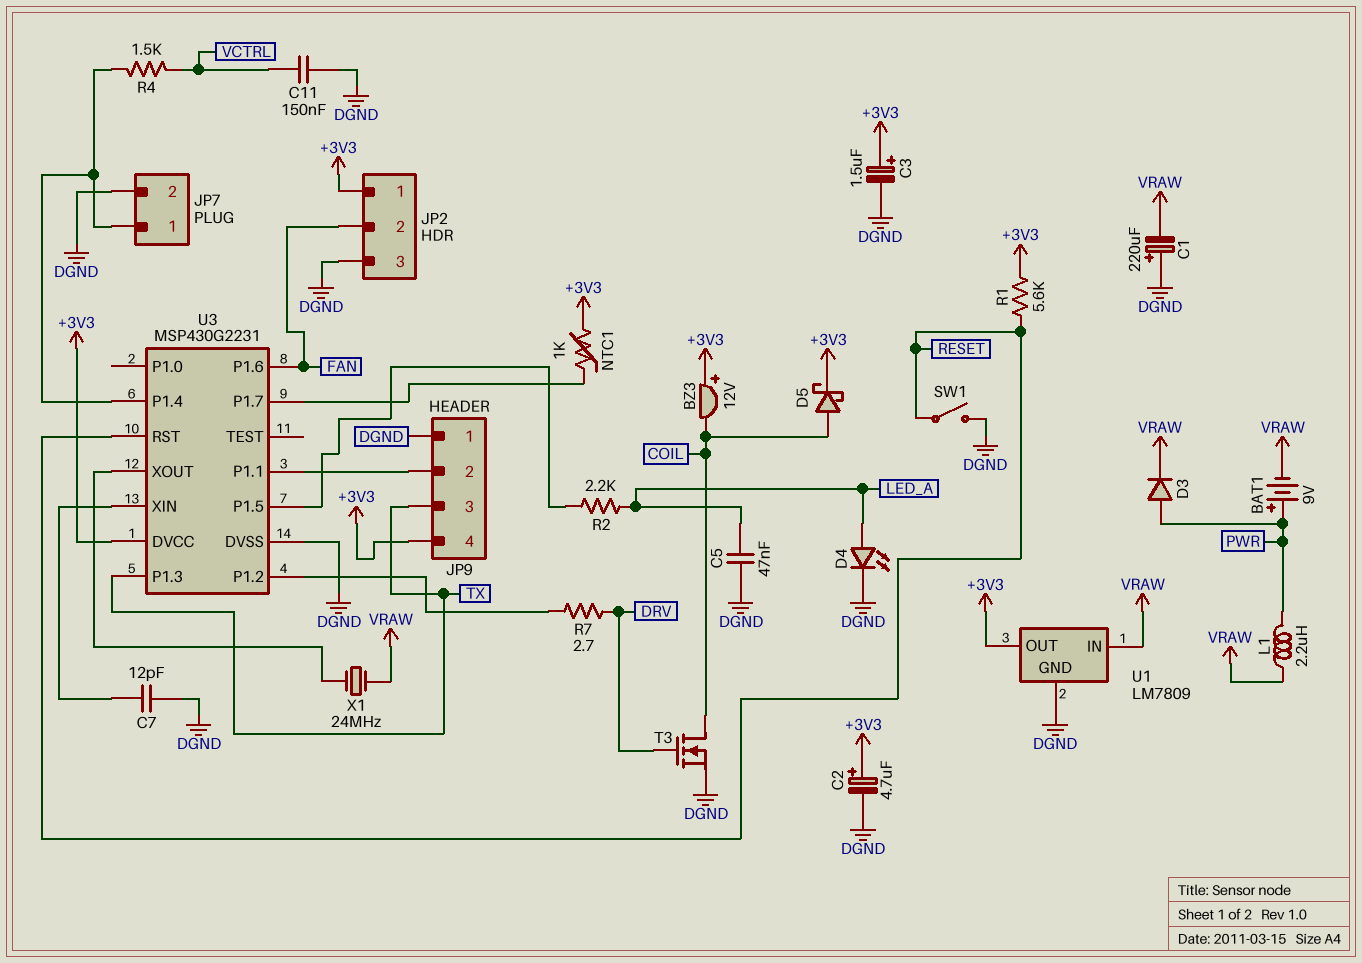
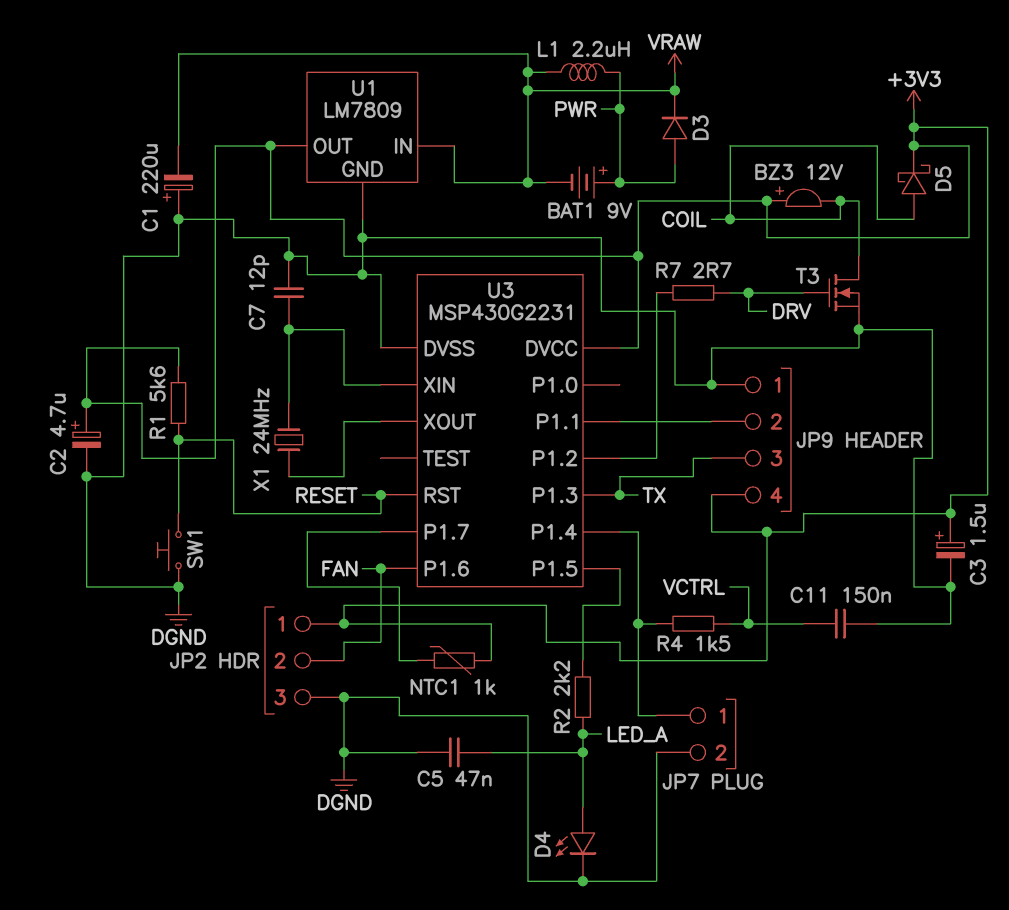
SW1: switch (DGND, RESET) -> button (DGND, RESET)
X1: 24MHz (U3/XOUT, VRAW) -> 24MHz (U3/XIN, U3/XOUT)

